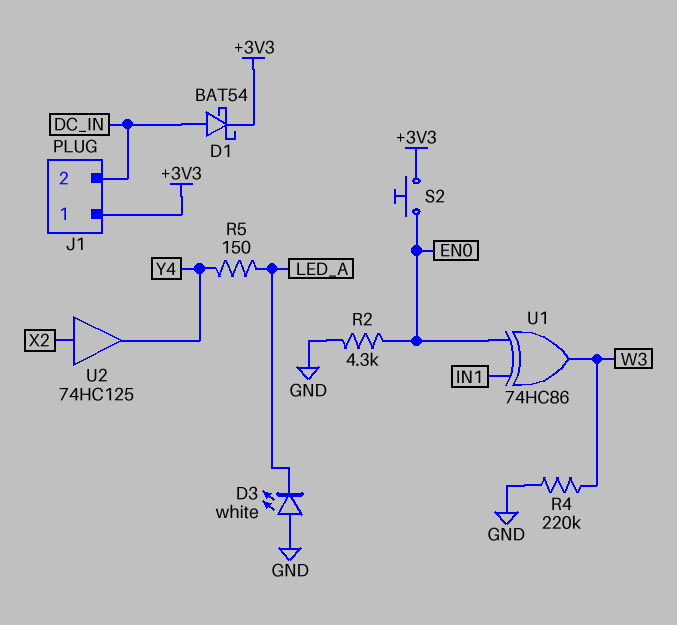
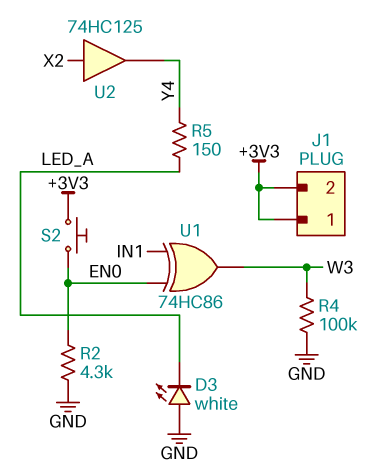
D1: schottky BAT54 (A DC_IN, K +3V3) -> none
J1 pin 2: DC_IN -> +3V3
R4: 220k (GND, W3) -> 100k (GND, W3)

